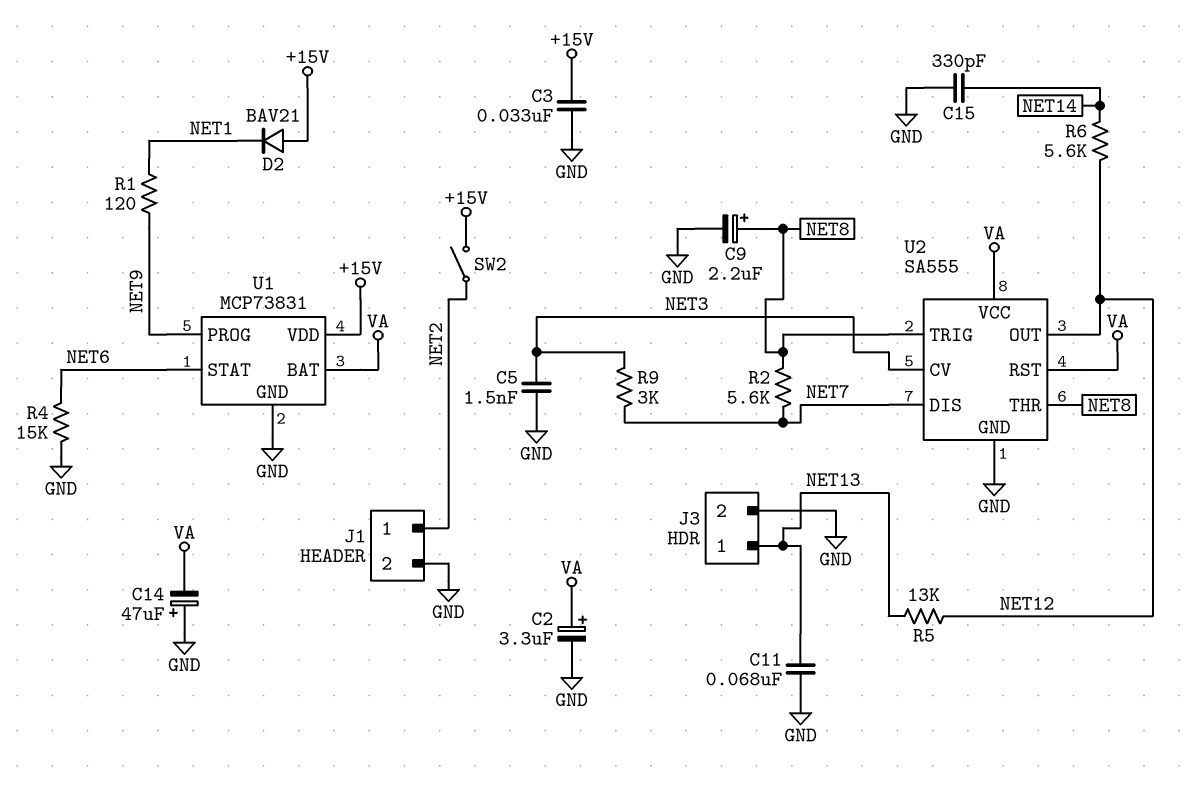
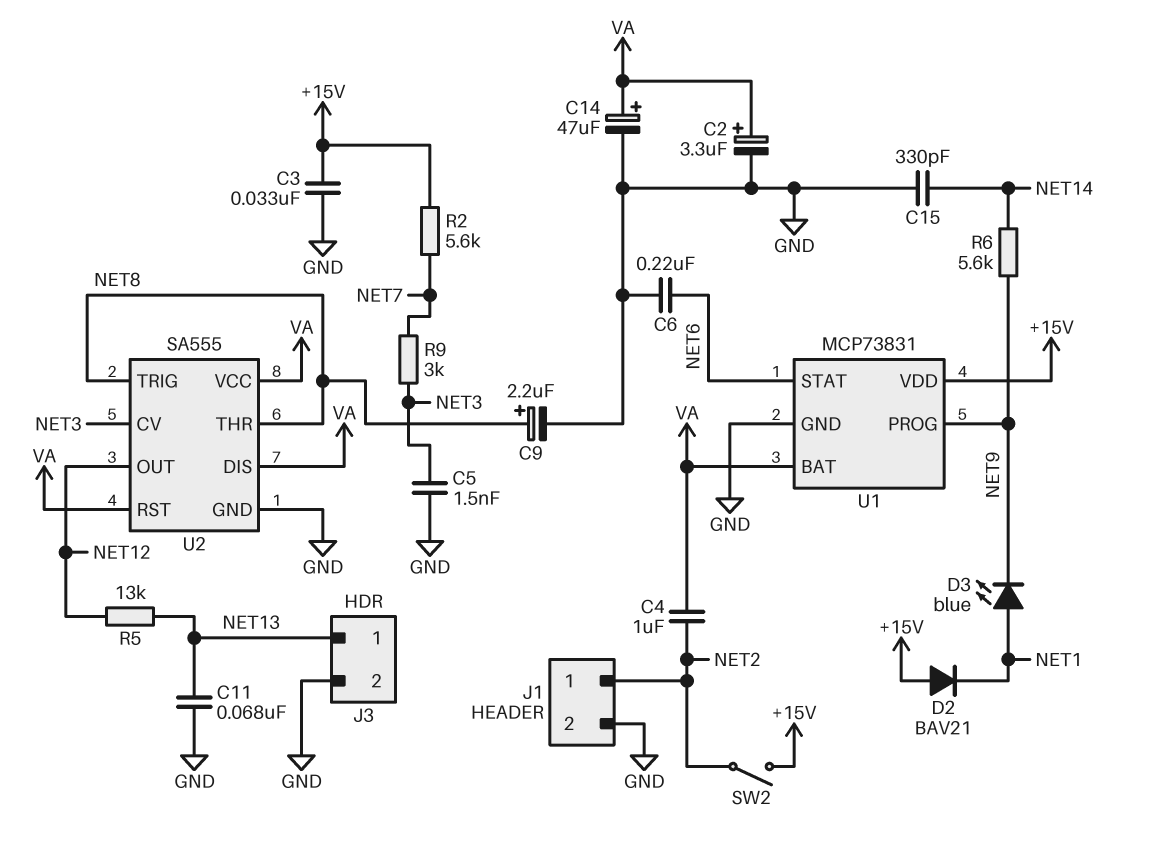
C4: none -> 1uF (NET2, VA)
C6: none -> 220nF (GND, NET6)
C14: 47uF (plus GND, minus VA) -> 47uF (plus VA, minus GND)
D3: none -> LED blue (A NET1, K NET9)
R1: 120 (NET1, NET9) -> none
R2: 5.6k (NET7, NET8) -> 5.6k (+15V, NET7)
R4: 15k (GND, NET6) -> none
R6: 5.6k (NET12, NET14) -> 5.6k (NET9, NET14)
U2 pin DIS: NET7 -> VA

